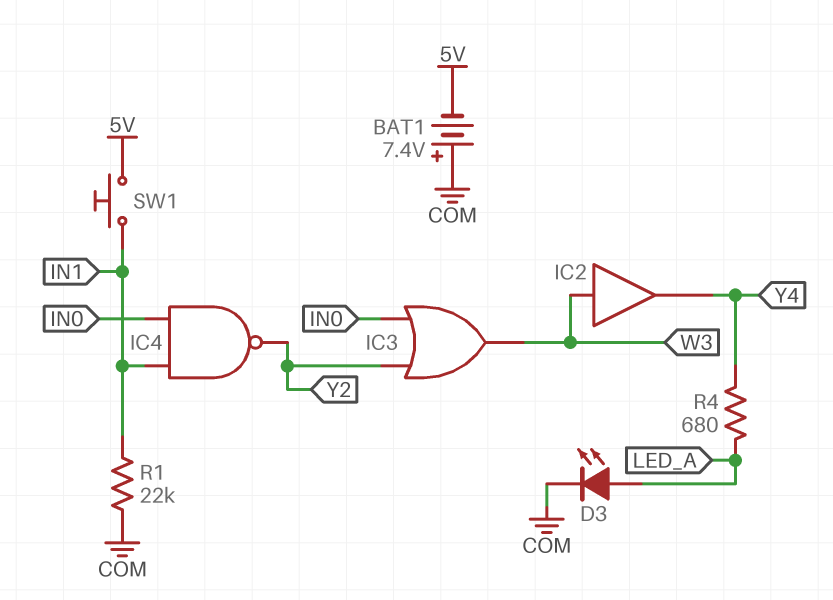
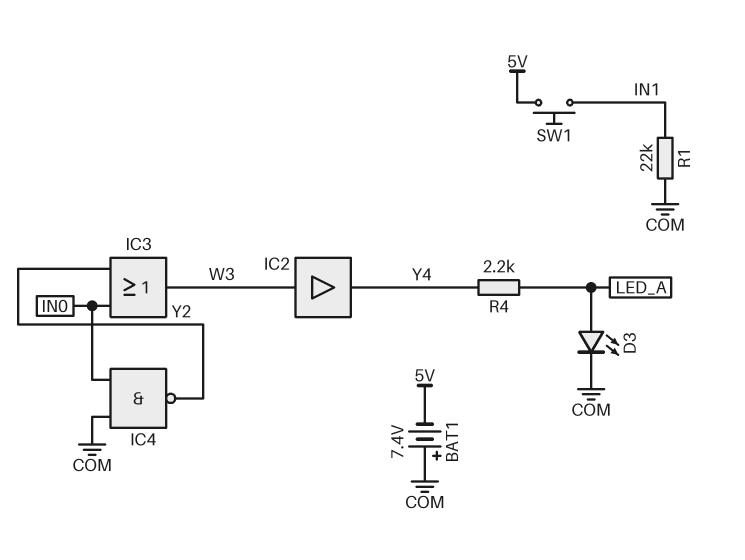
IC4: NAND (in IN0, in IN1, out Y2) -> NAND (in COM, in IN0, out Y2)
R4: 680 (LED_A, Y4) -> 2.2k (LED_A, Y4)

